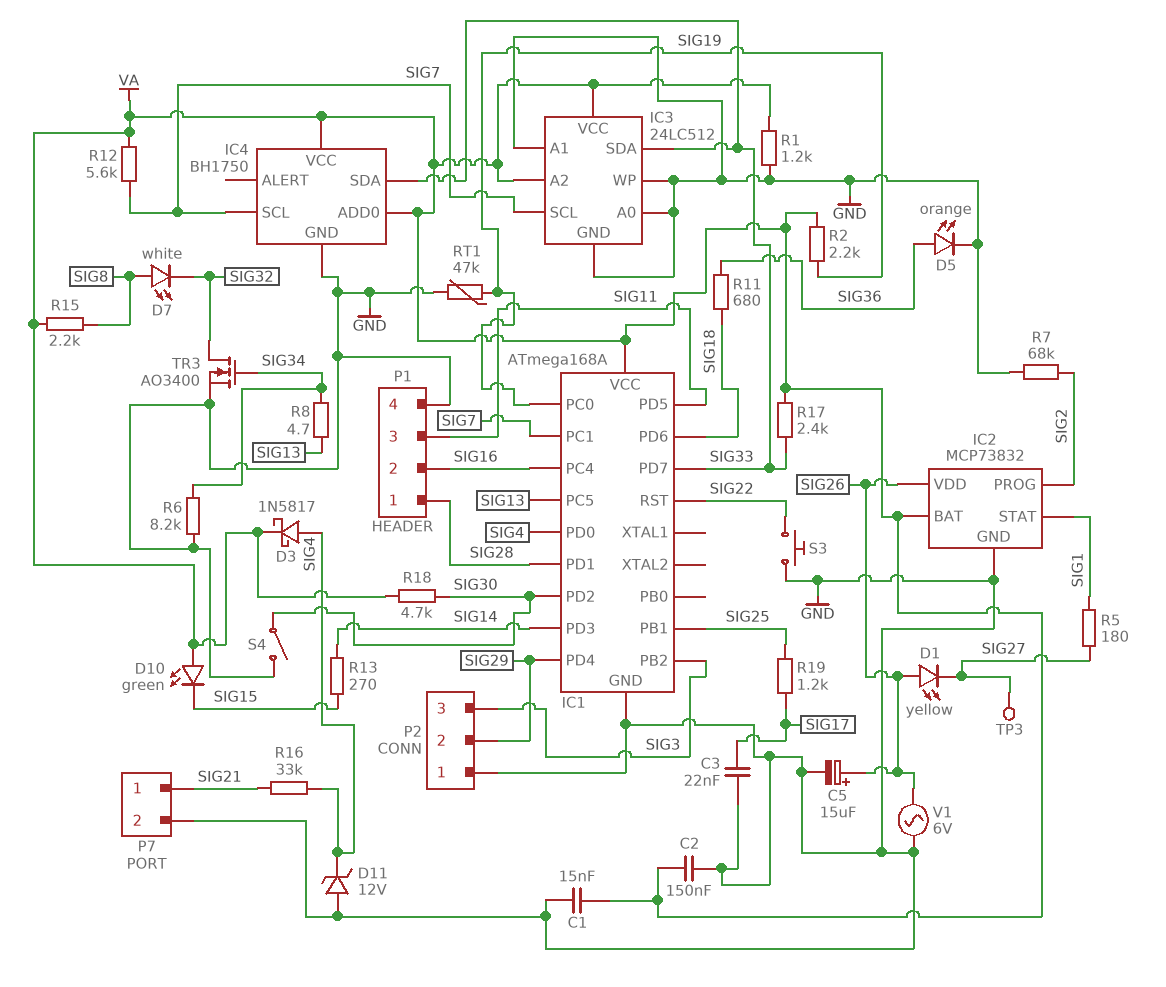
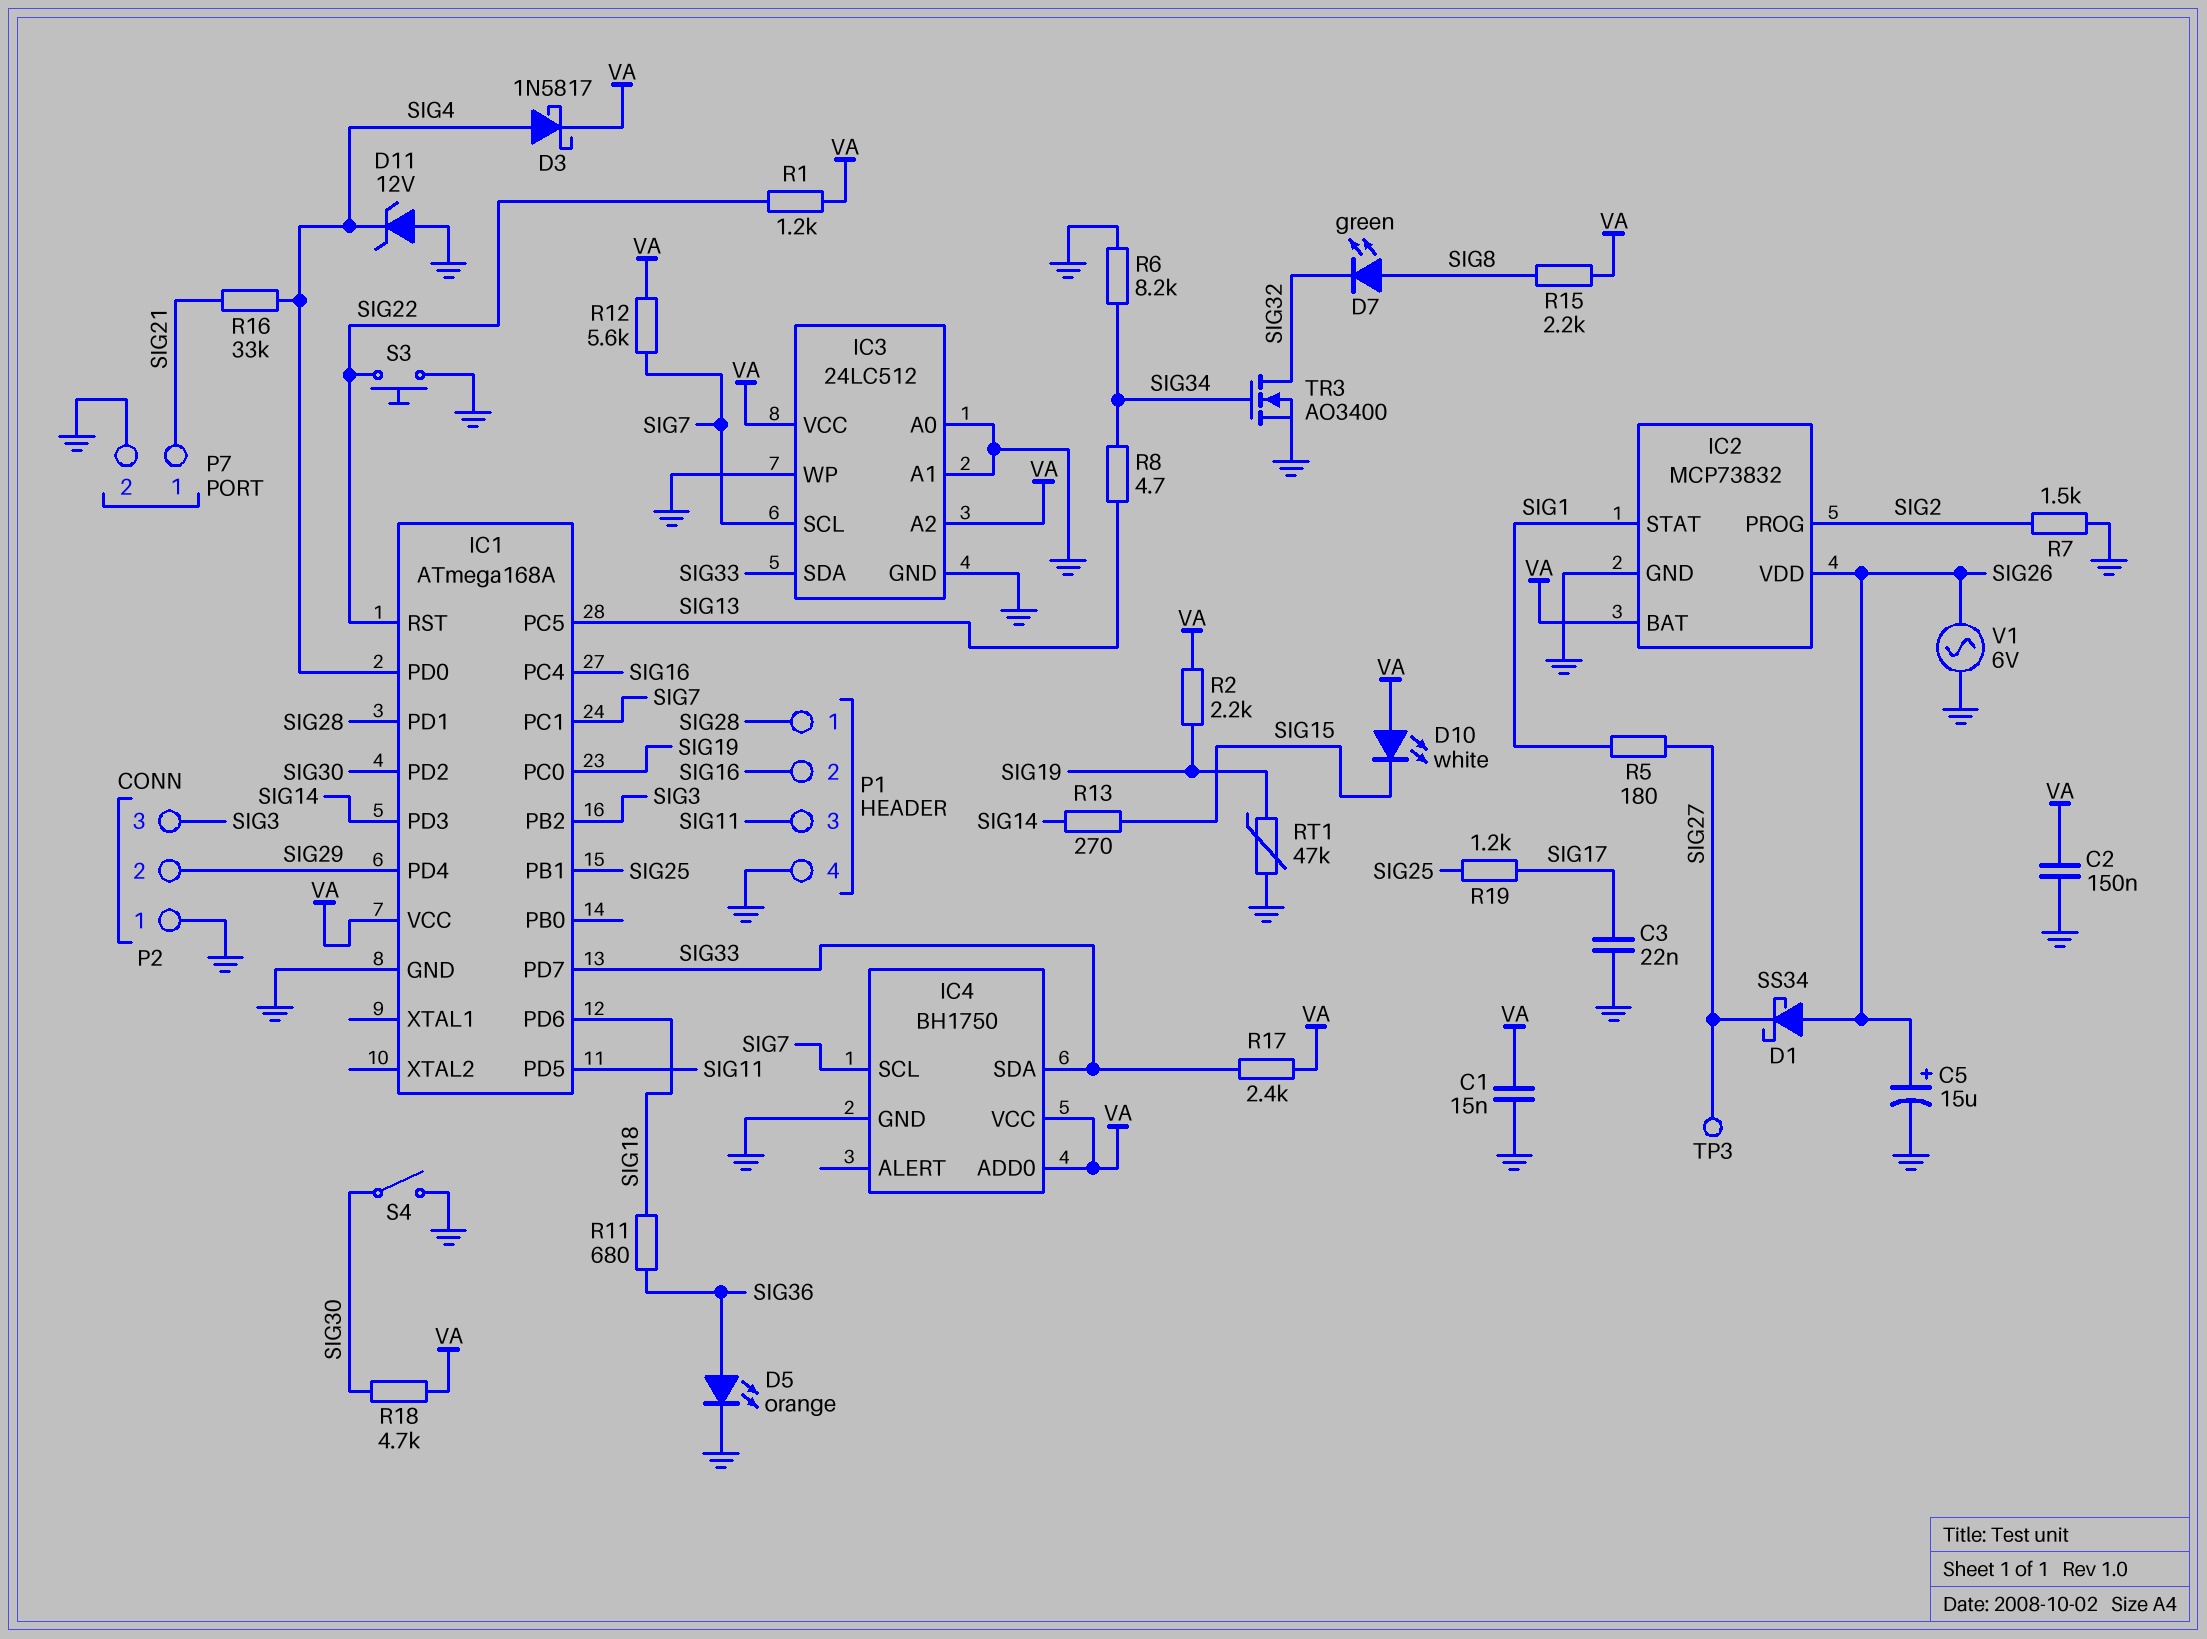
D1: LED yellow (A SIG26, K SIG27) -> schottky SS34 (A SIG26, K SIG27)
D7: LED white (A SIG8, K SIG32) -> LED green (A SIG8, K SIG32)
D10: LED green (A VA, K SIG15) -> LED white (A VA, K SIG15)
R1: 1.2k (GND, VA) -> 1.2k (SIG22, VA)
R7: 68k (GND, SIG2) -> 1.5k (GND, SIG2)

